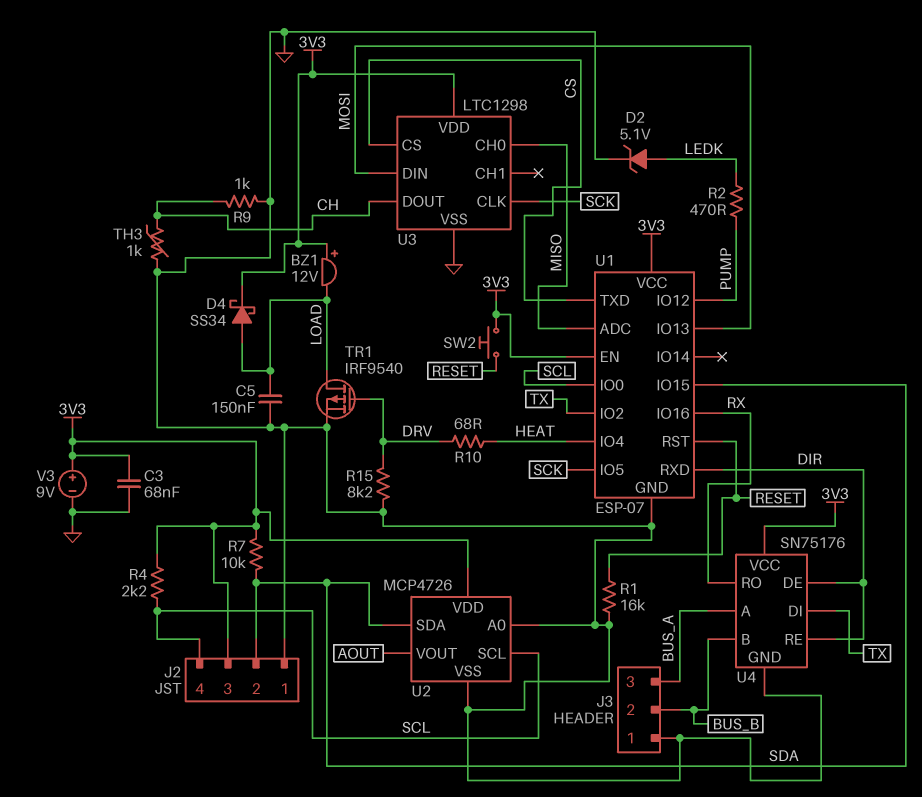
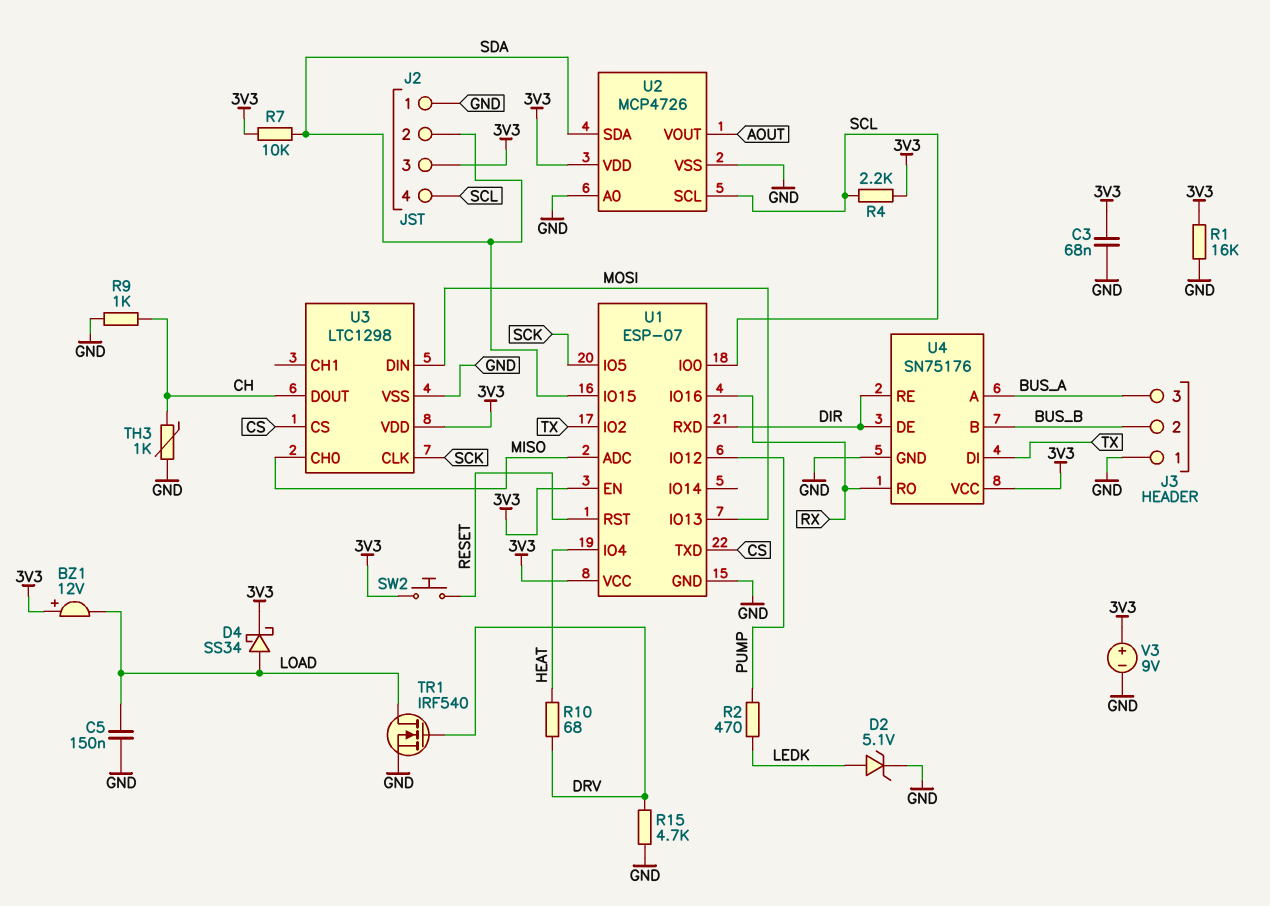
R1: 16k (GND, RESET) -> 16k (3V3, GND)
R15: 8.2k (DRV, GND) -> 4.7k (DRV, GND)
TR1: PMOS IRF9540 (G DRV, D LOAD, S GND) -> NMOS IRF540 (G DRV, D LOAD, S GND)

